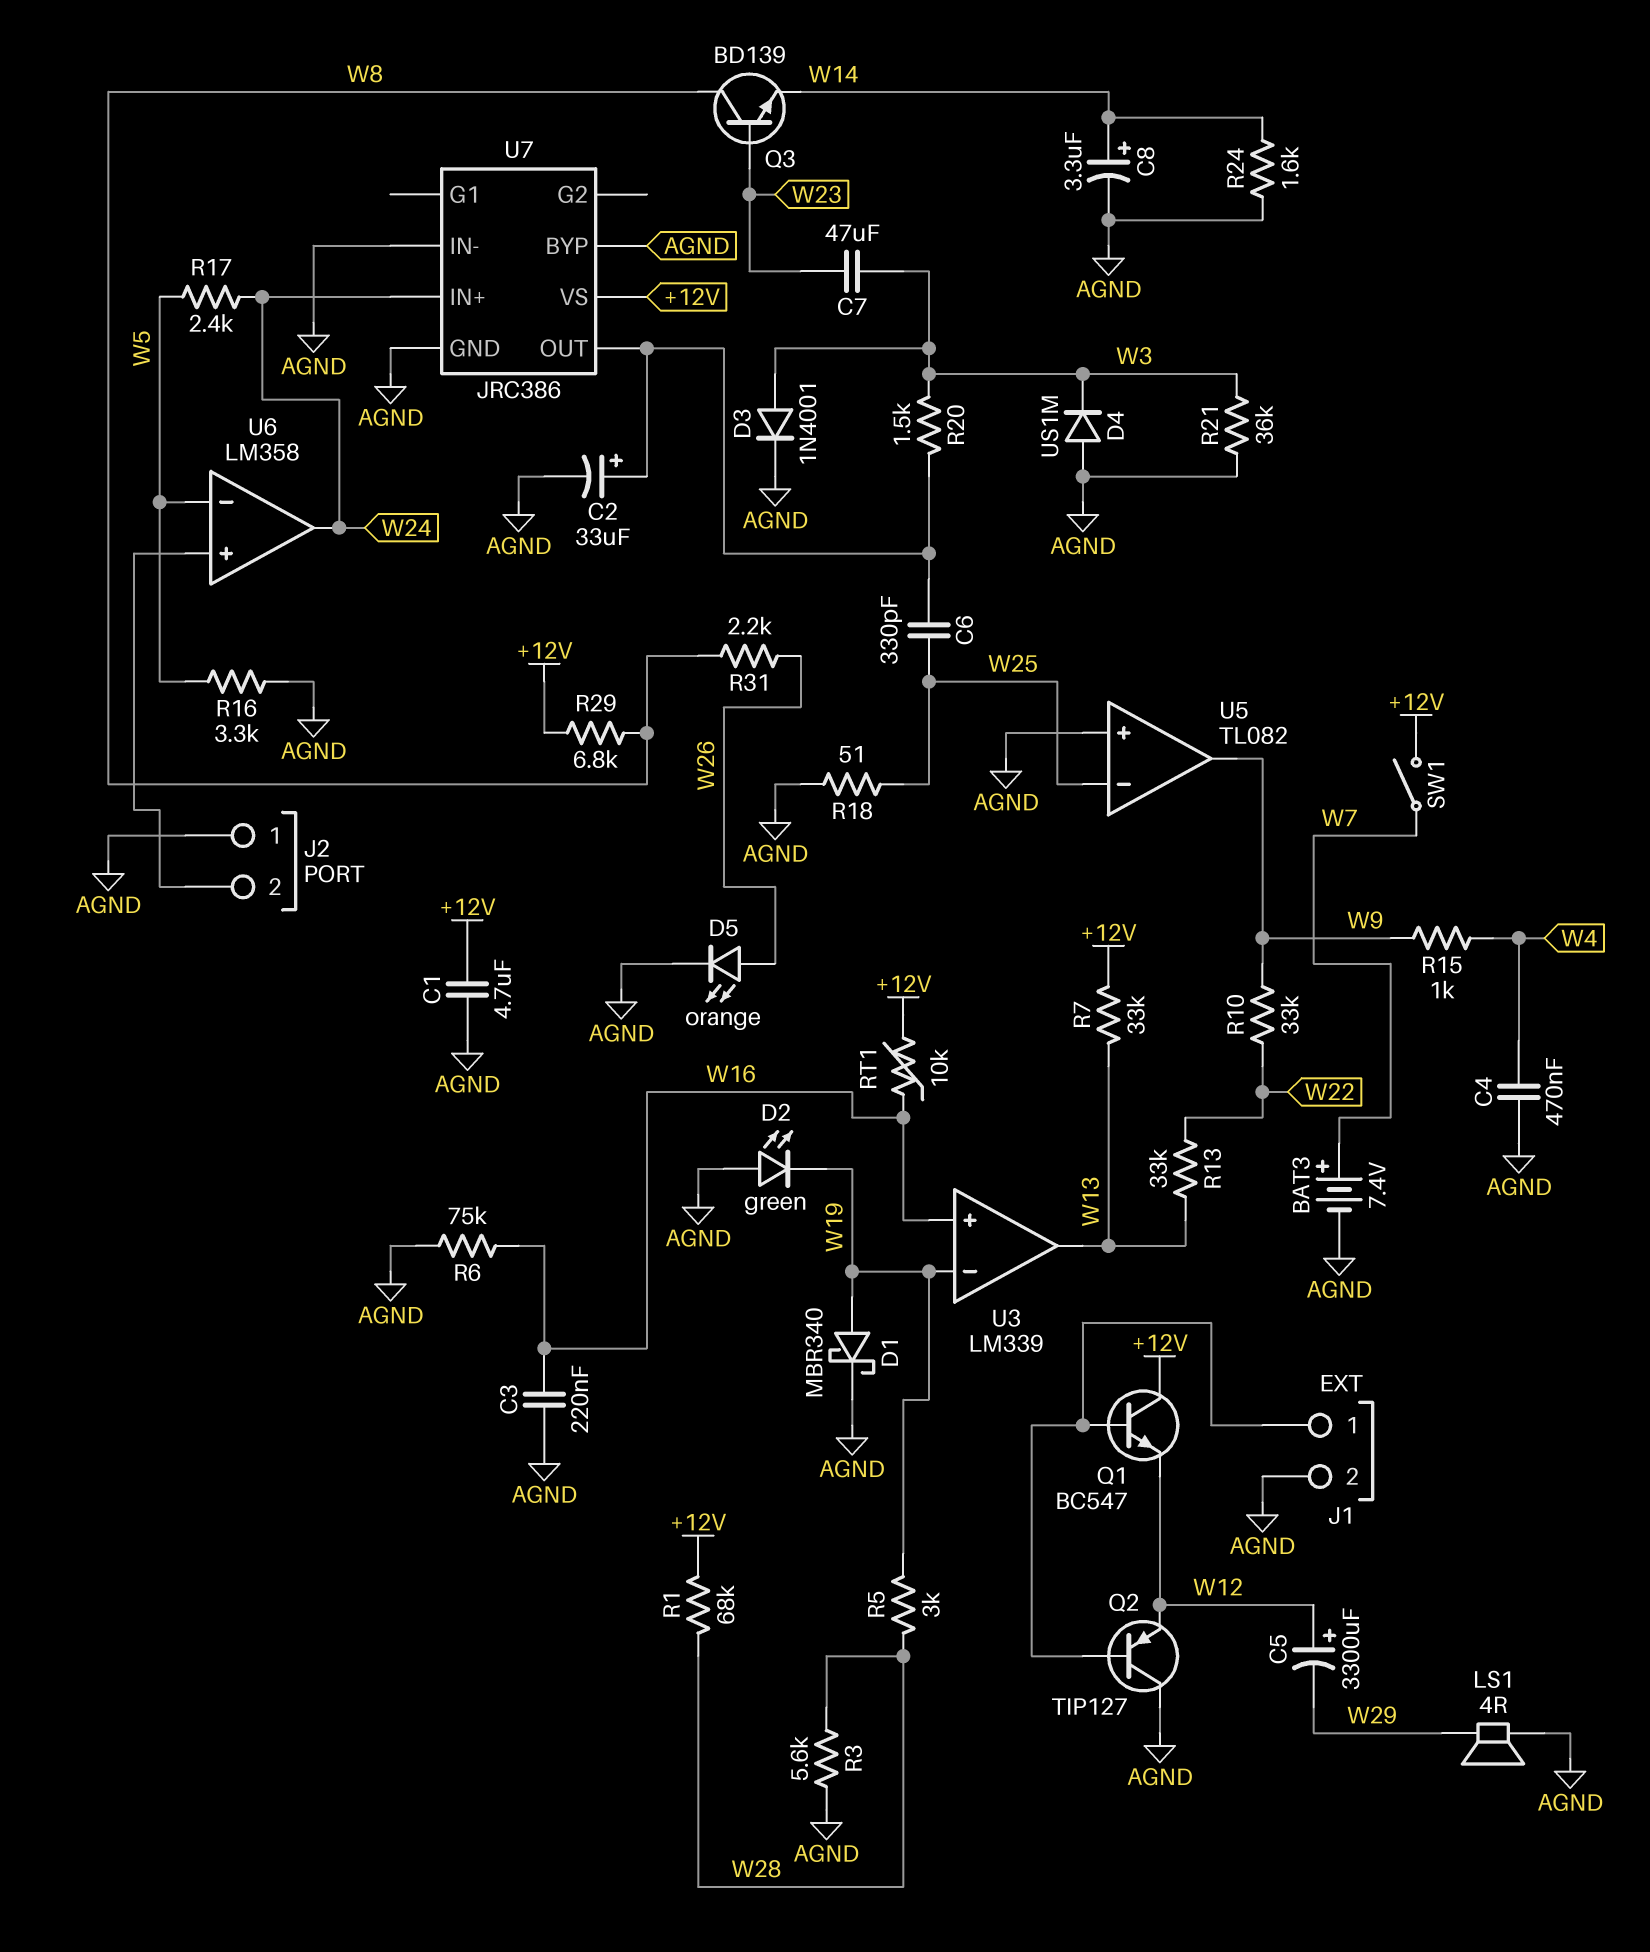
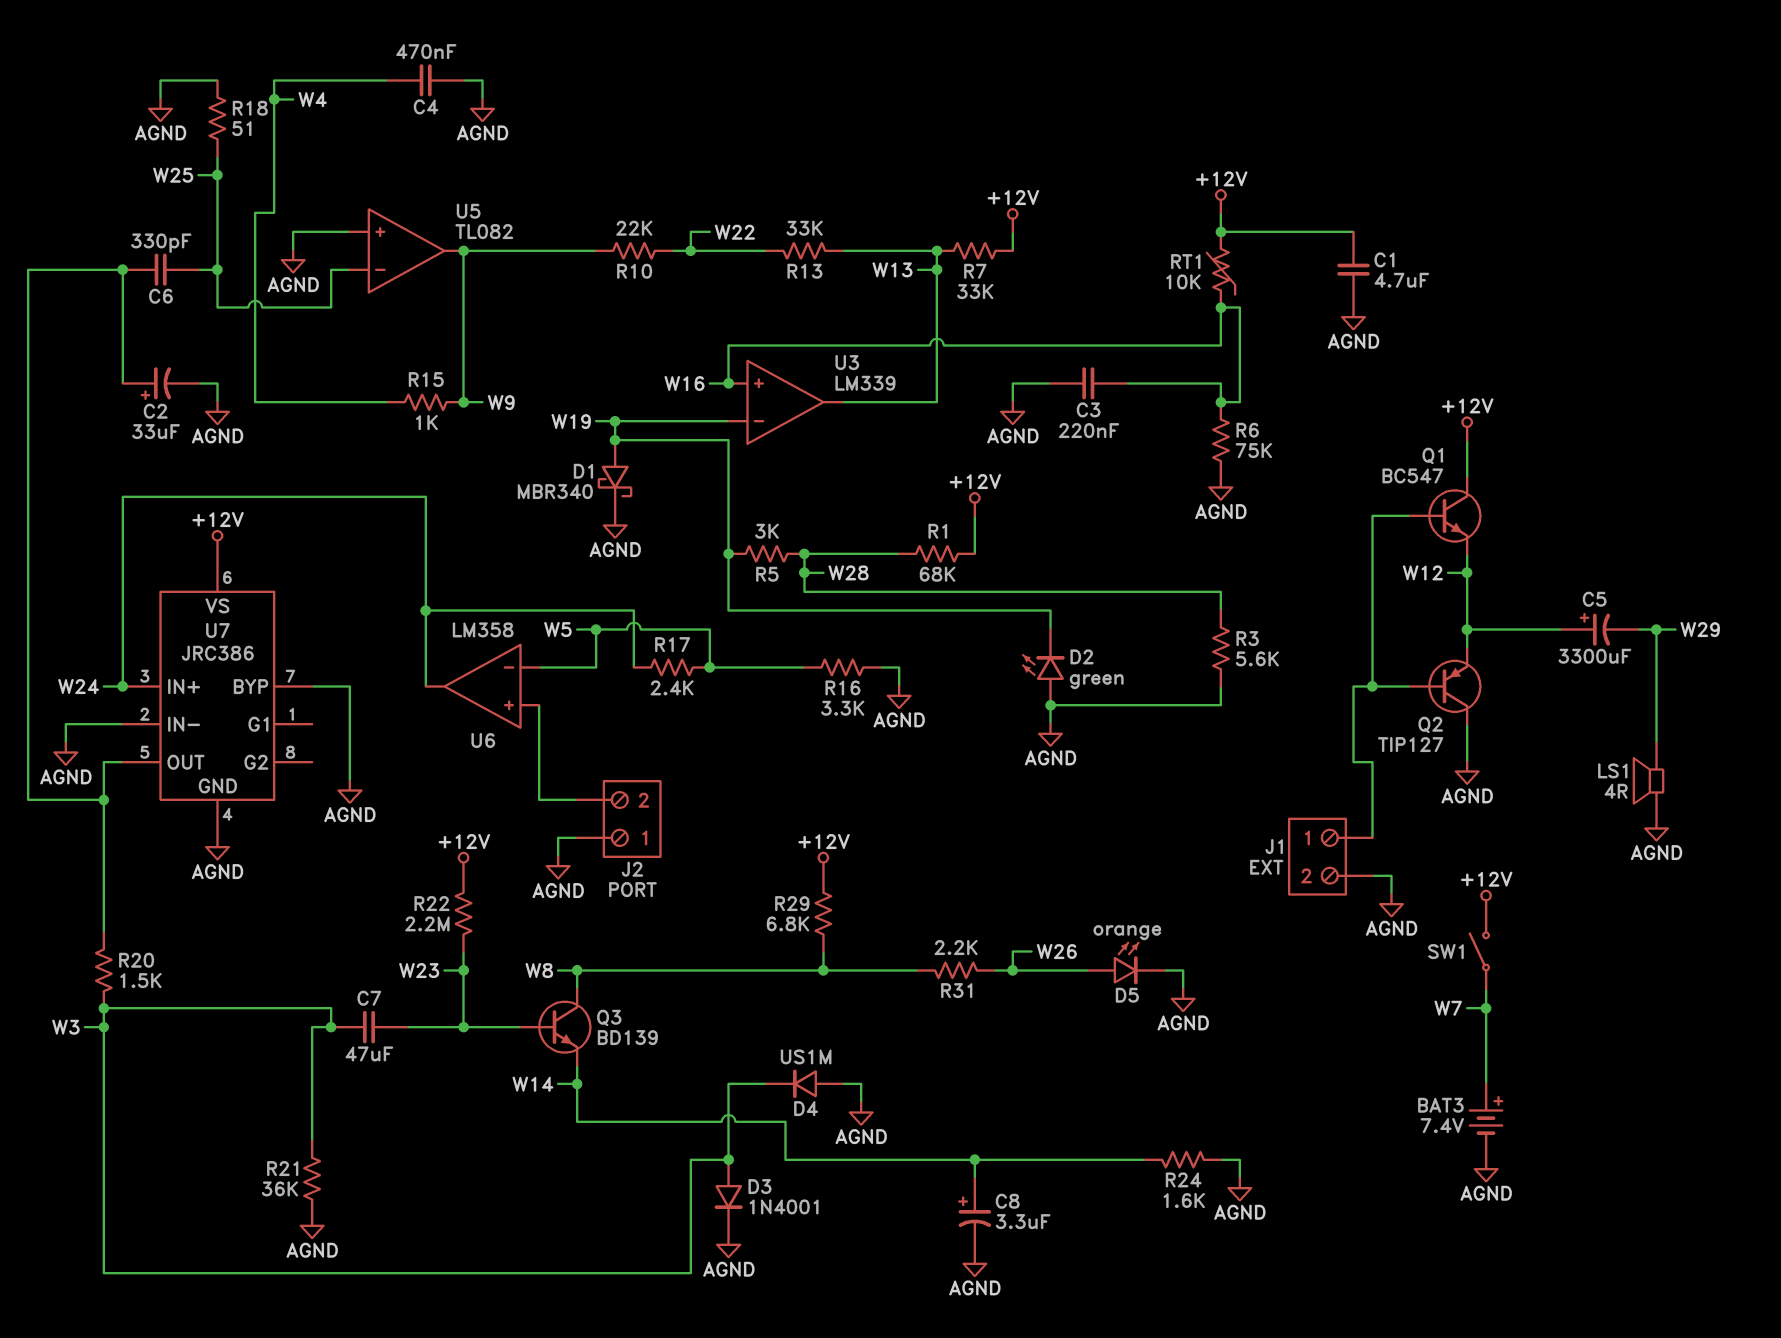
R10: 33k (W9, W22) -> 22k (W9, W22)
R22: none -> 2.2M (+12V, W23)

